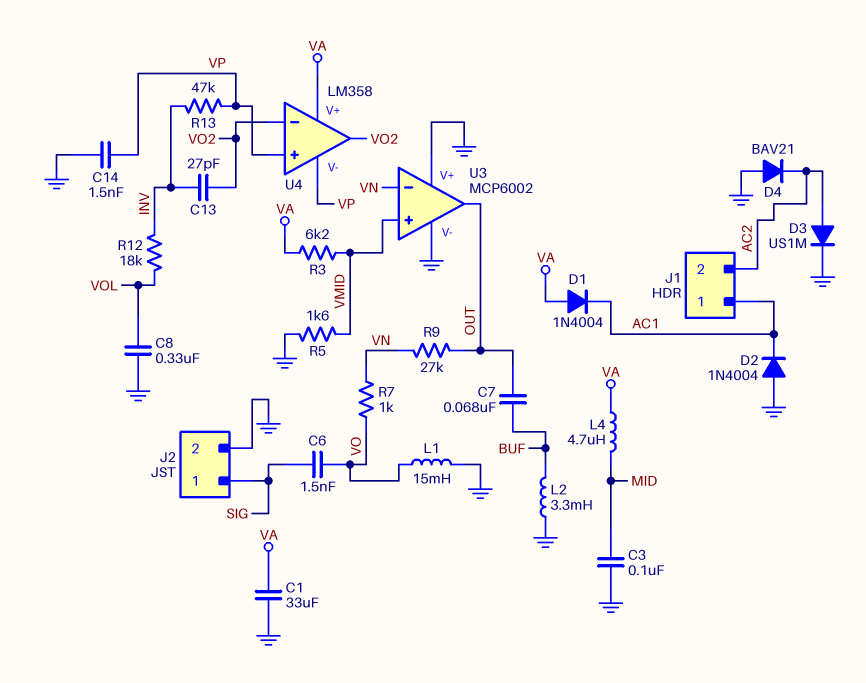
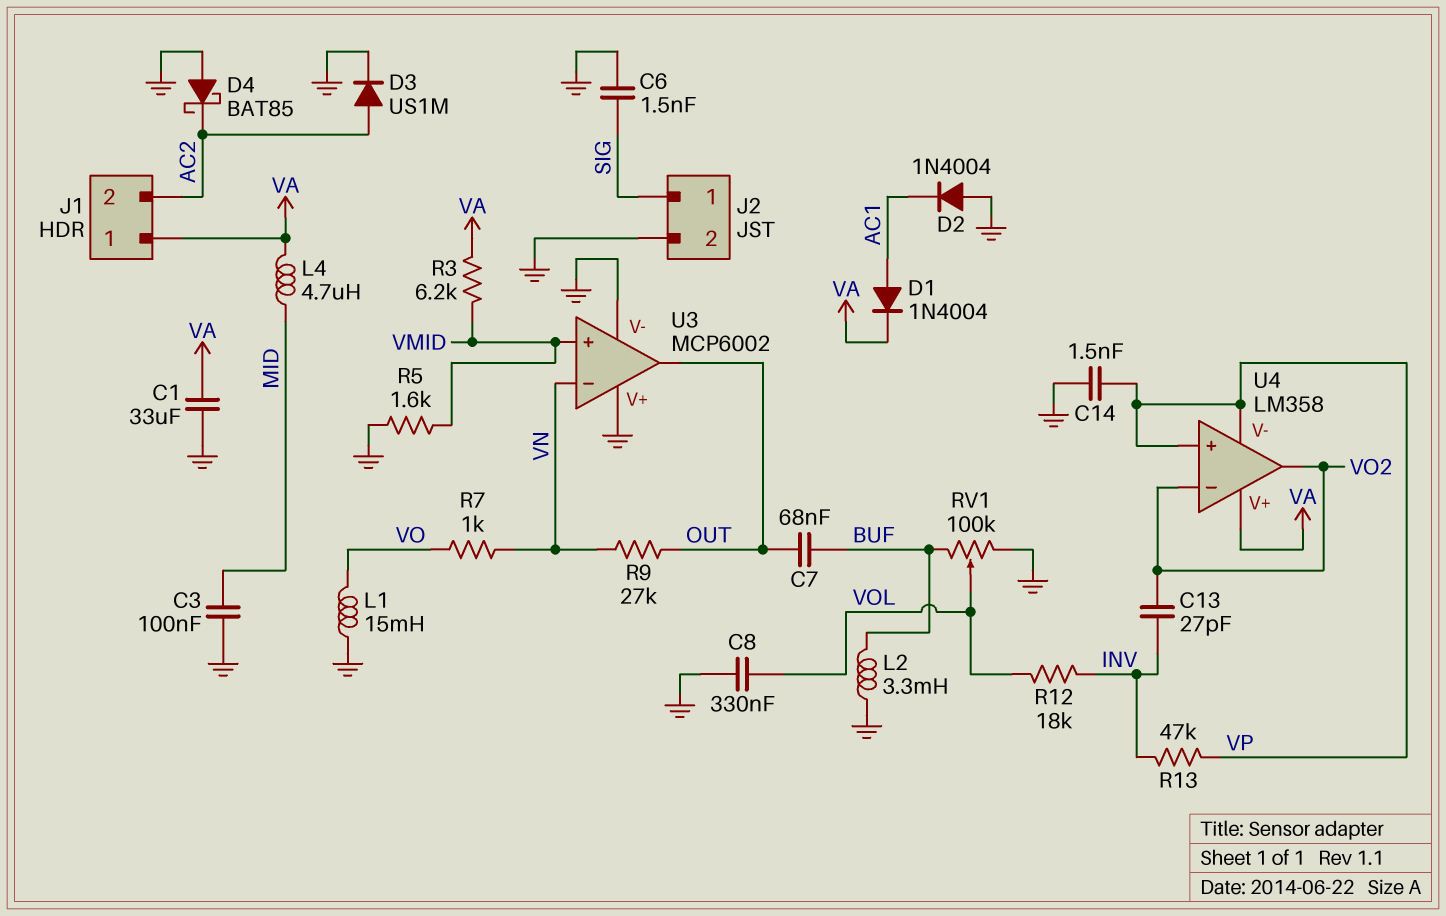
C6: 1.5nF (SIG, VO) -> 1.5nF (GND, SIG)
D1: diode 1N4004 (A VA, K AC1) -> diode 1N4004 (A AC1, K VA)
D4: diode BAV21 (A GND, K AC2) -> schottky BAT85 (A GND, K AC2)
J1 pin 1: AC1 -> VA
RV1: none -> 100k (BUF, GND, wiper VOL)

